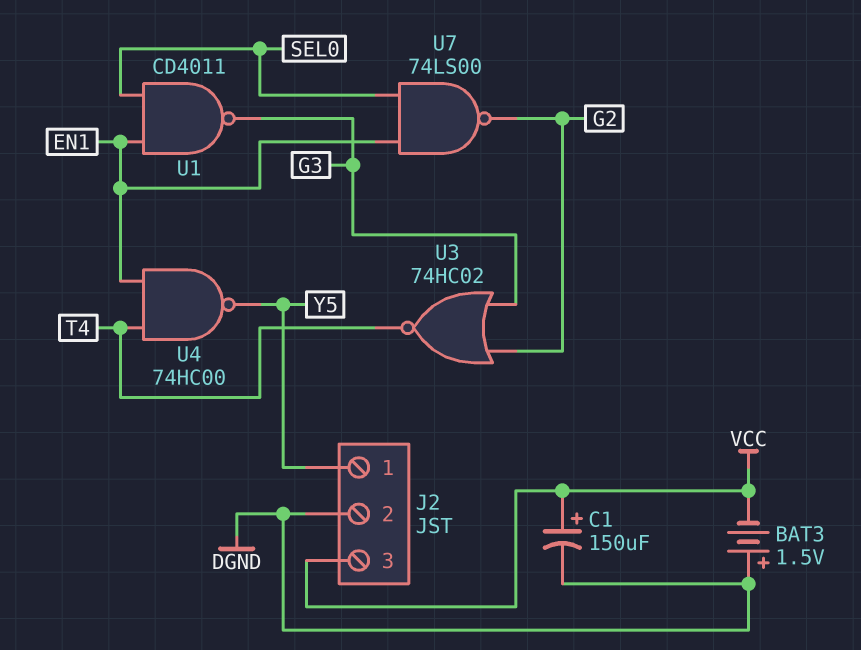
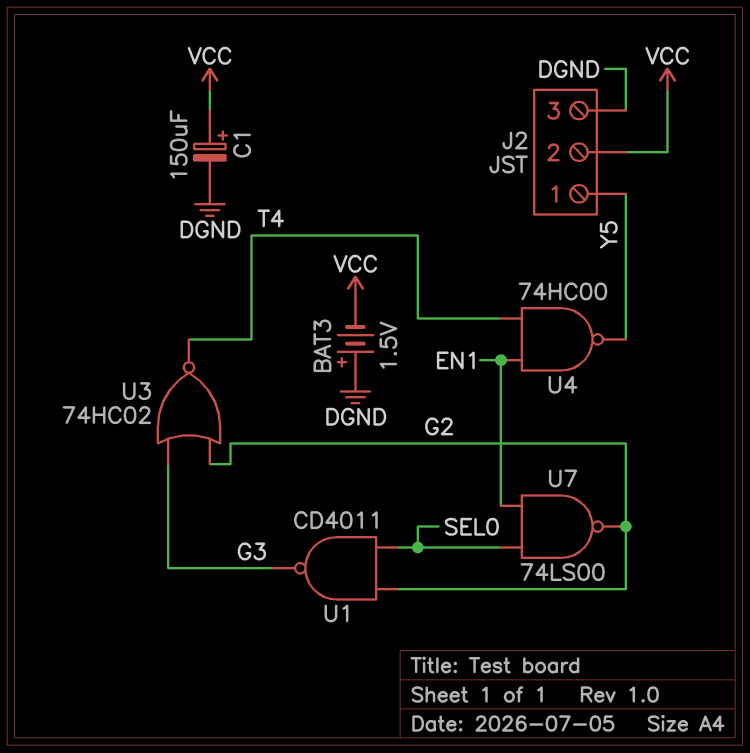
J2 pin 2: DGND -> VCC
J2 pin 3: VCC -> DGND
U1: NAND CD4011 (in EN1, in SEL0, out G3) -> NAND CD4011 (in G2, in SEL0, out G3)

